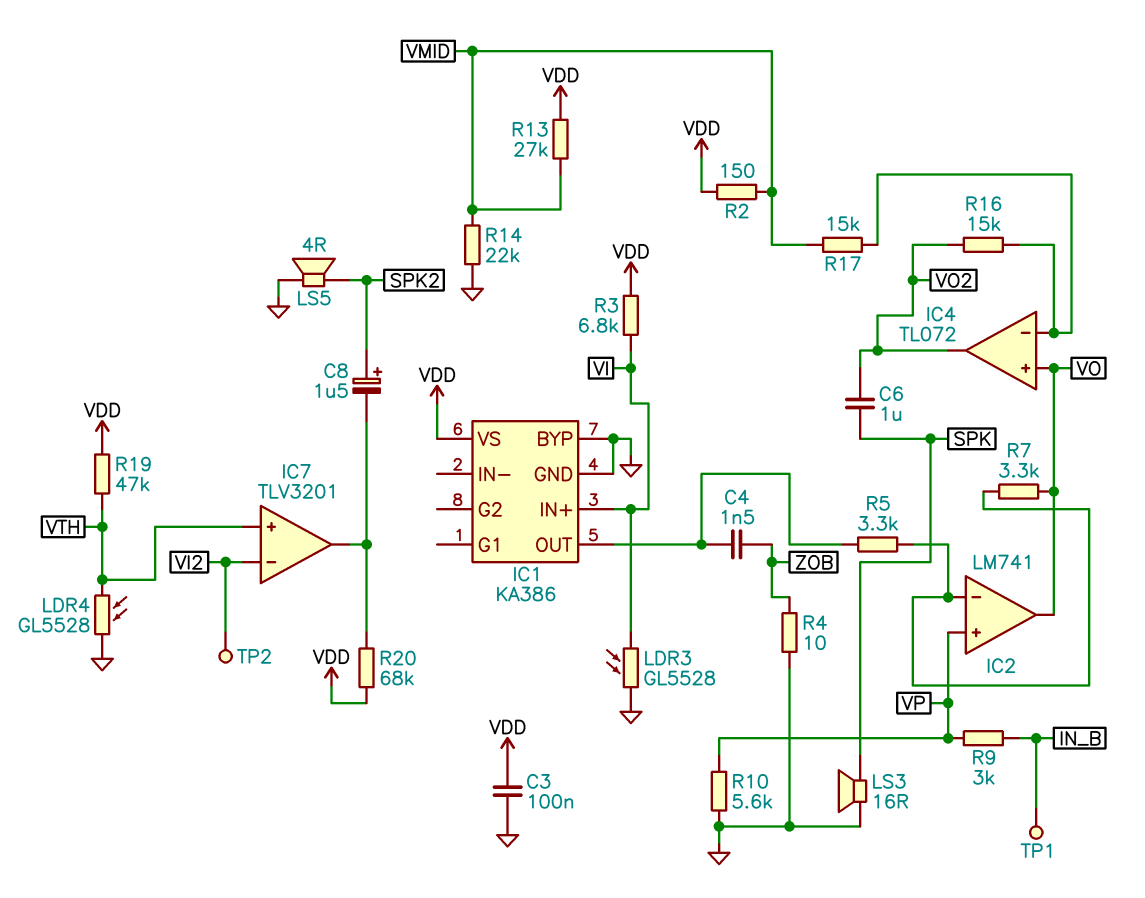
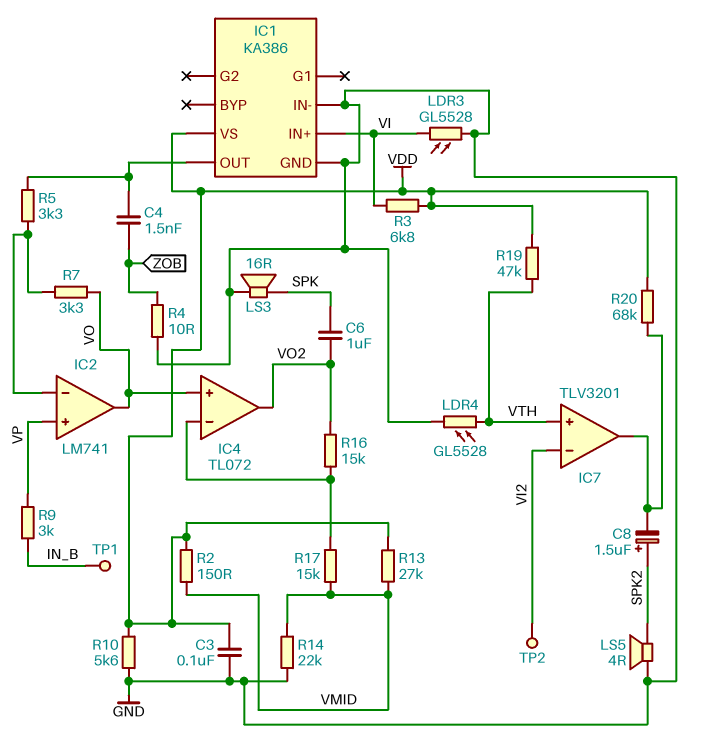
IC1 pin BYP: GND -> none
IC1 pin IN-: none -> GND
R10: 5.6k (GND, VP) -> 5.6k (GND, VDD)

